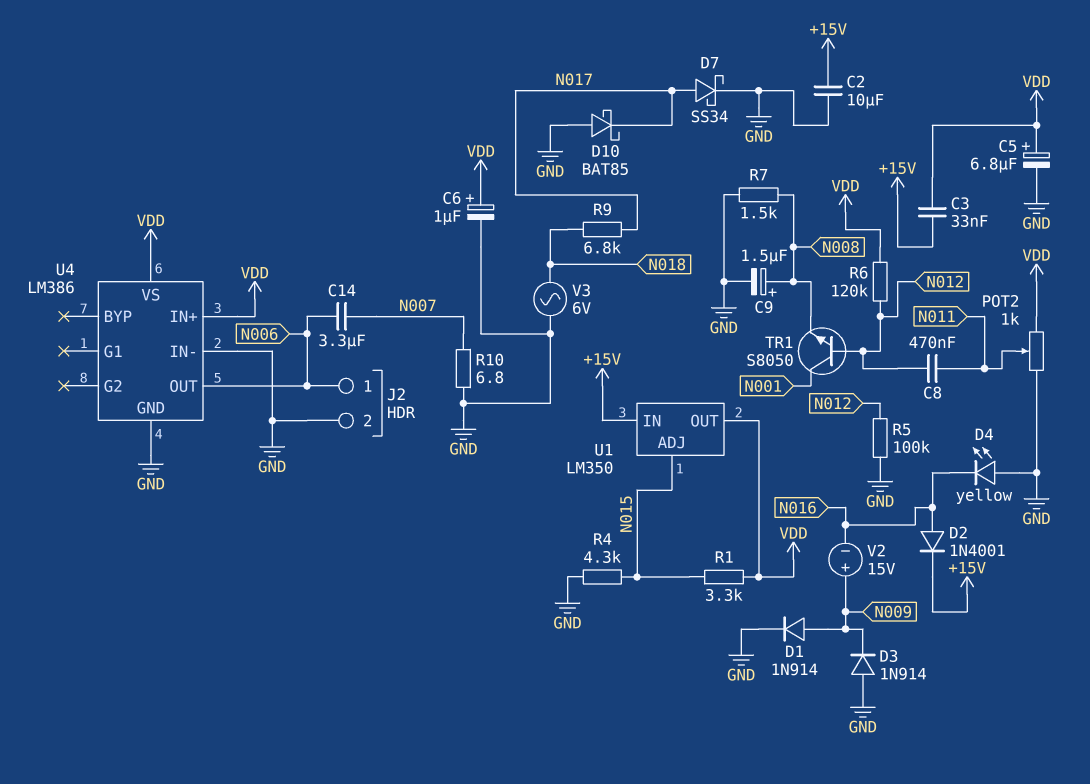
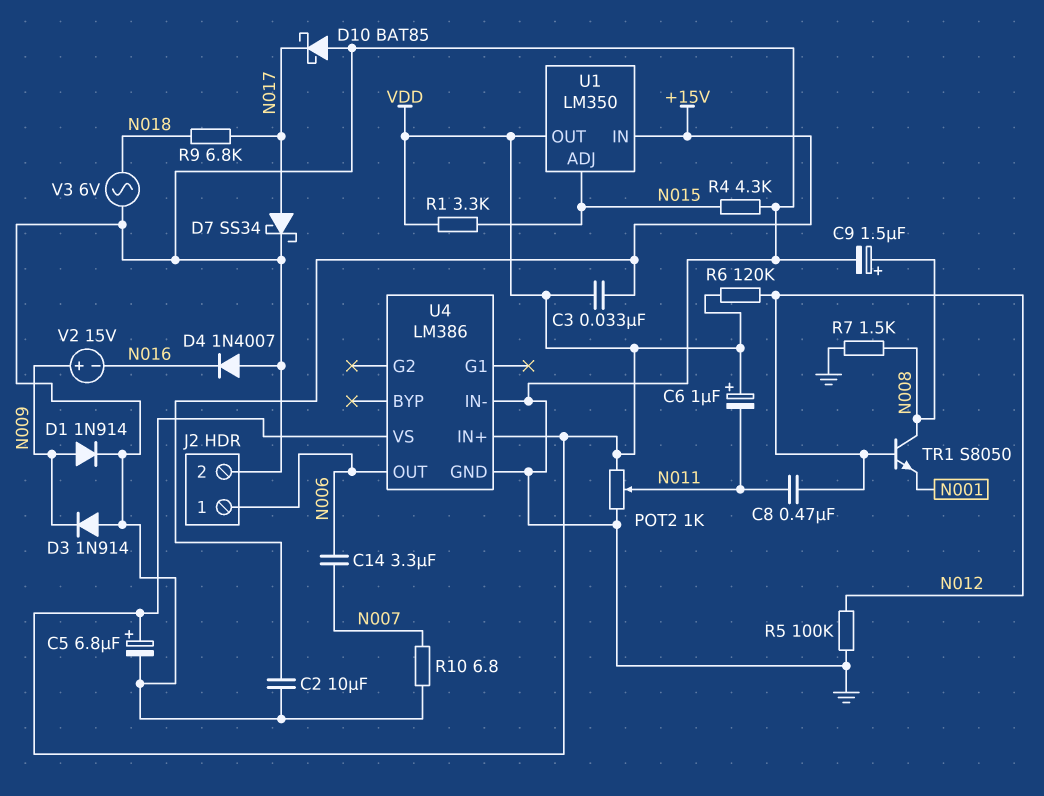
C6: 1uF (plus VDD, minus GND) -> 1uF (plus VDD, minus N011)
D2: diode 1N4001 (A N016, K +15V) -> none
D4: LED yellow (A GND, K N016) -> diode 1N4007 (A GND, K N016)
TR1: NPN S8050 (B N012, C N001, E N008) -> NPN S8050 (B N012, C N008, E N001)

